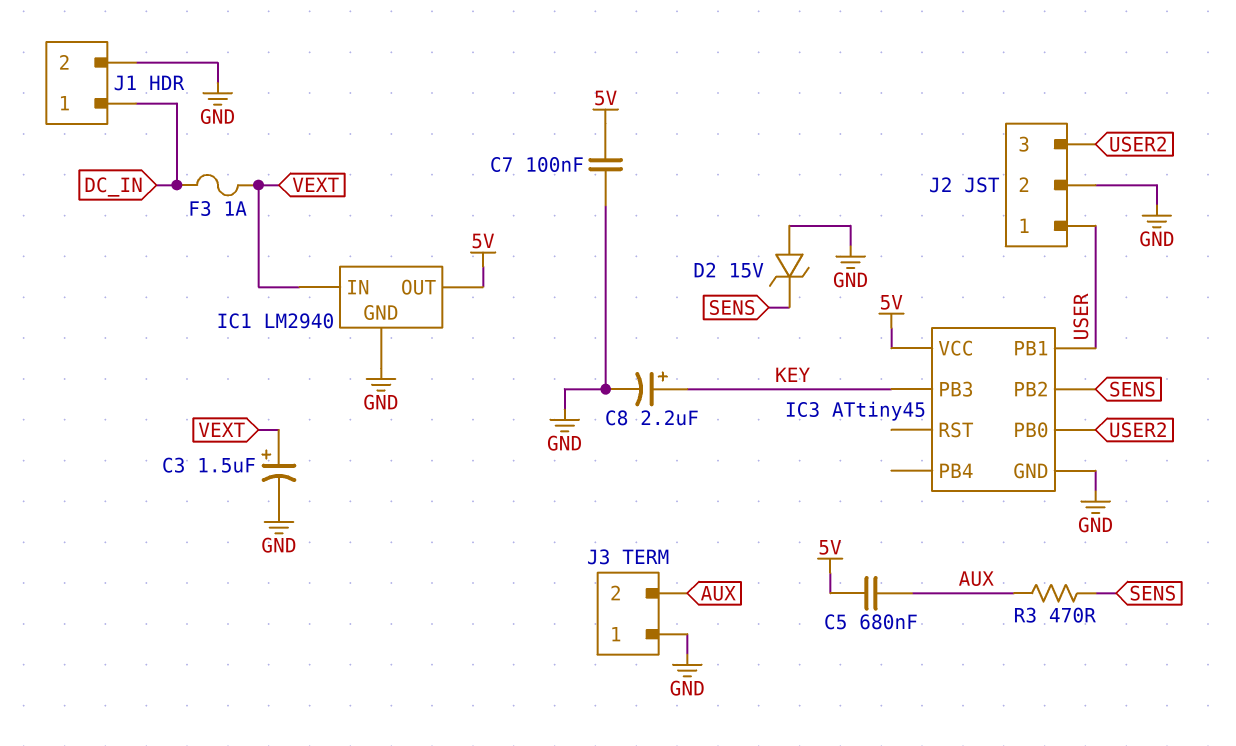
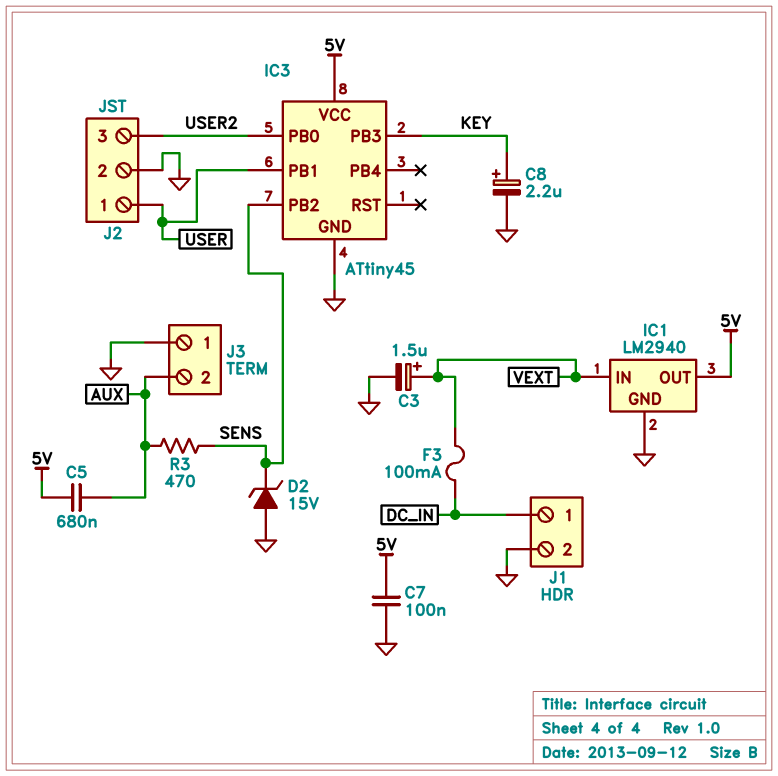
F3: 1A (DC_IN, VEXT) -> 100mA (DC_IN, VEXT)

